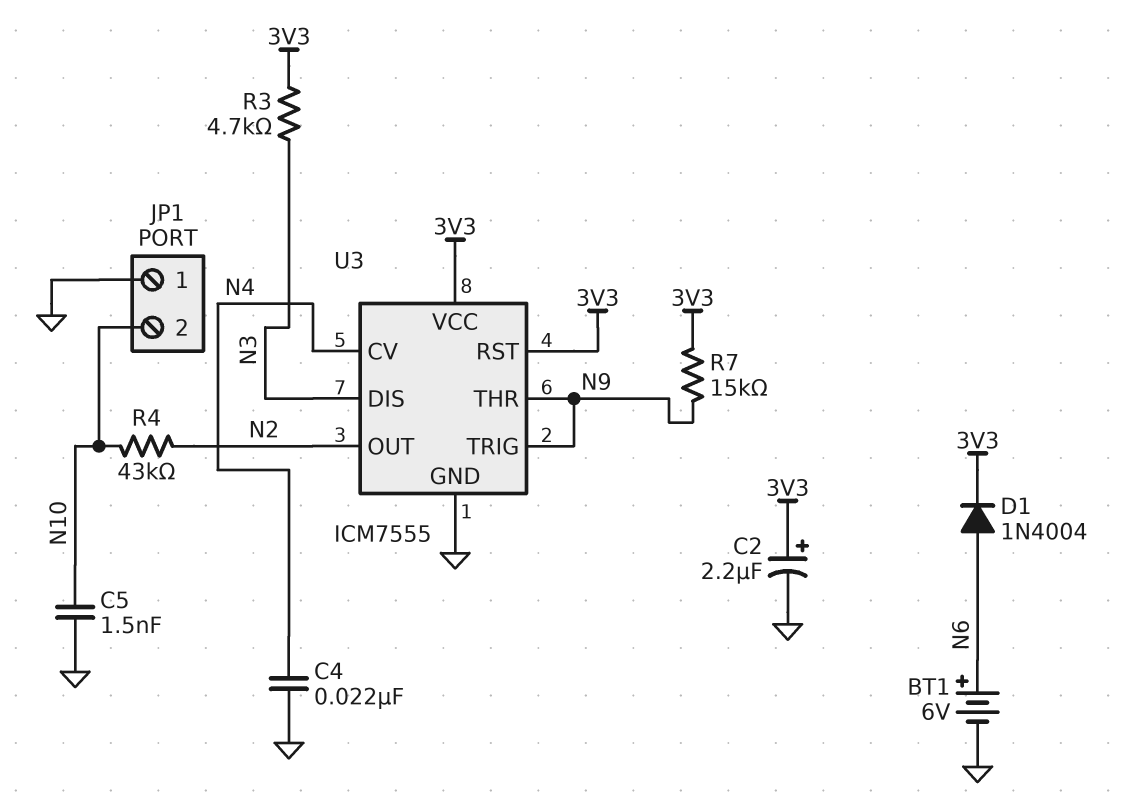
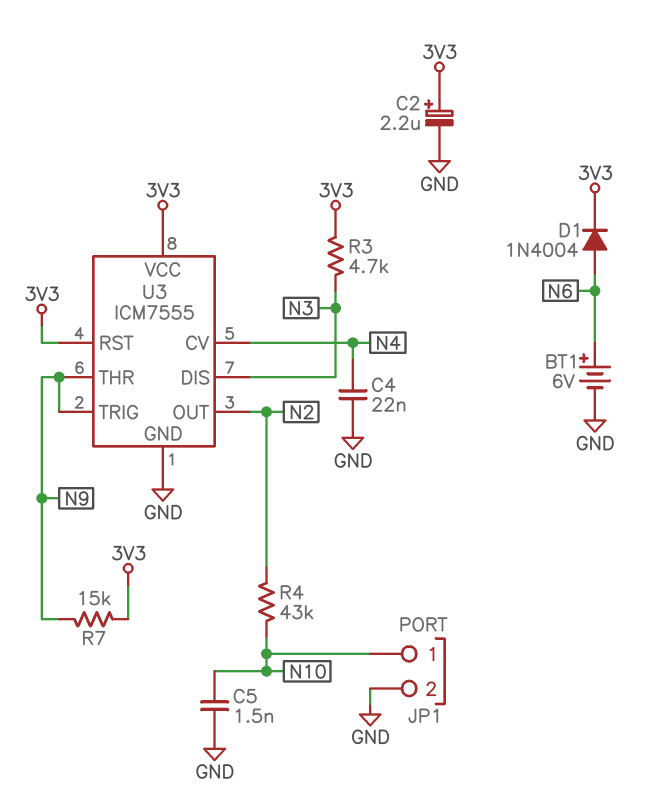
JP1 pin 1: GND -> N10
JP1 pin 2: N10 -> GND

